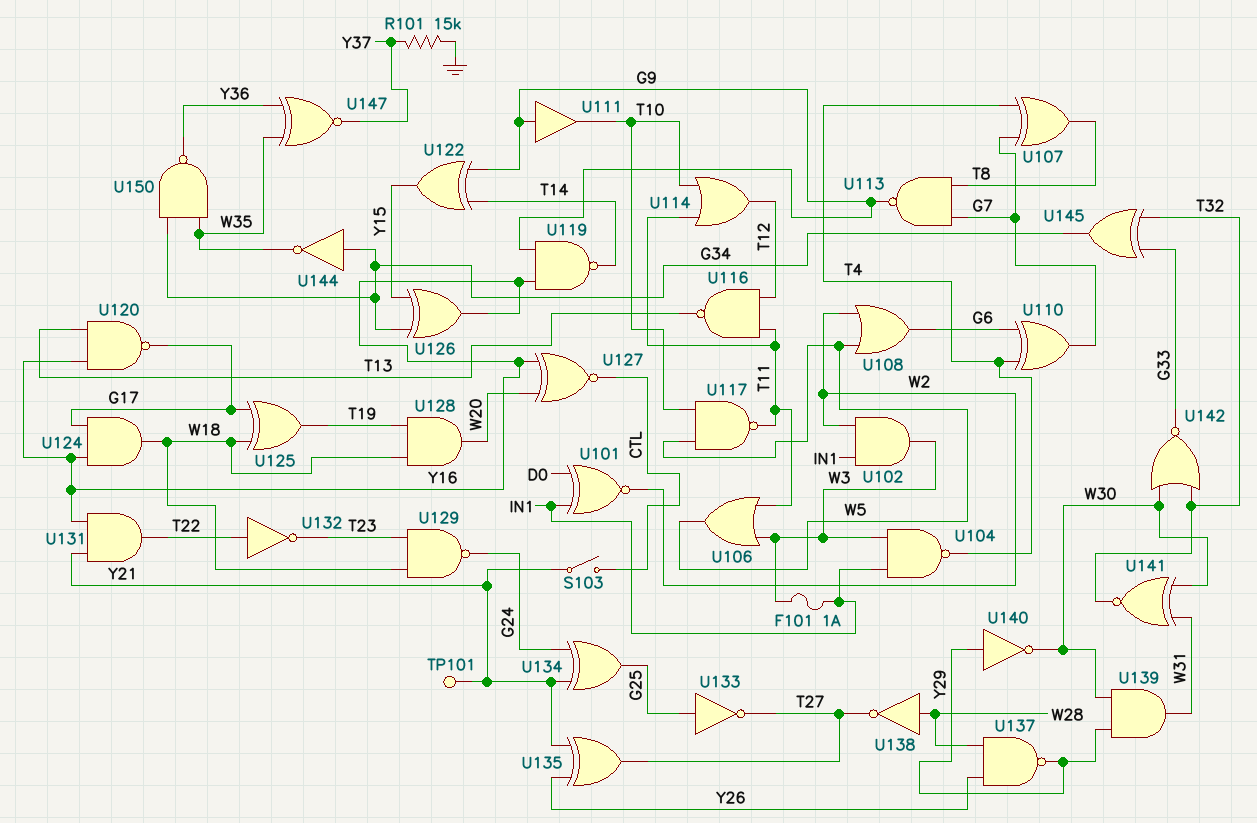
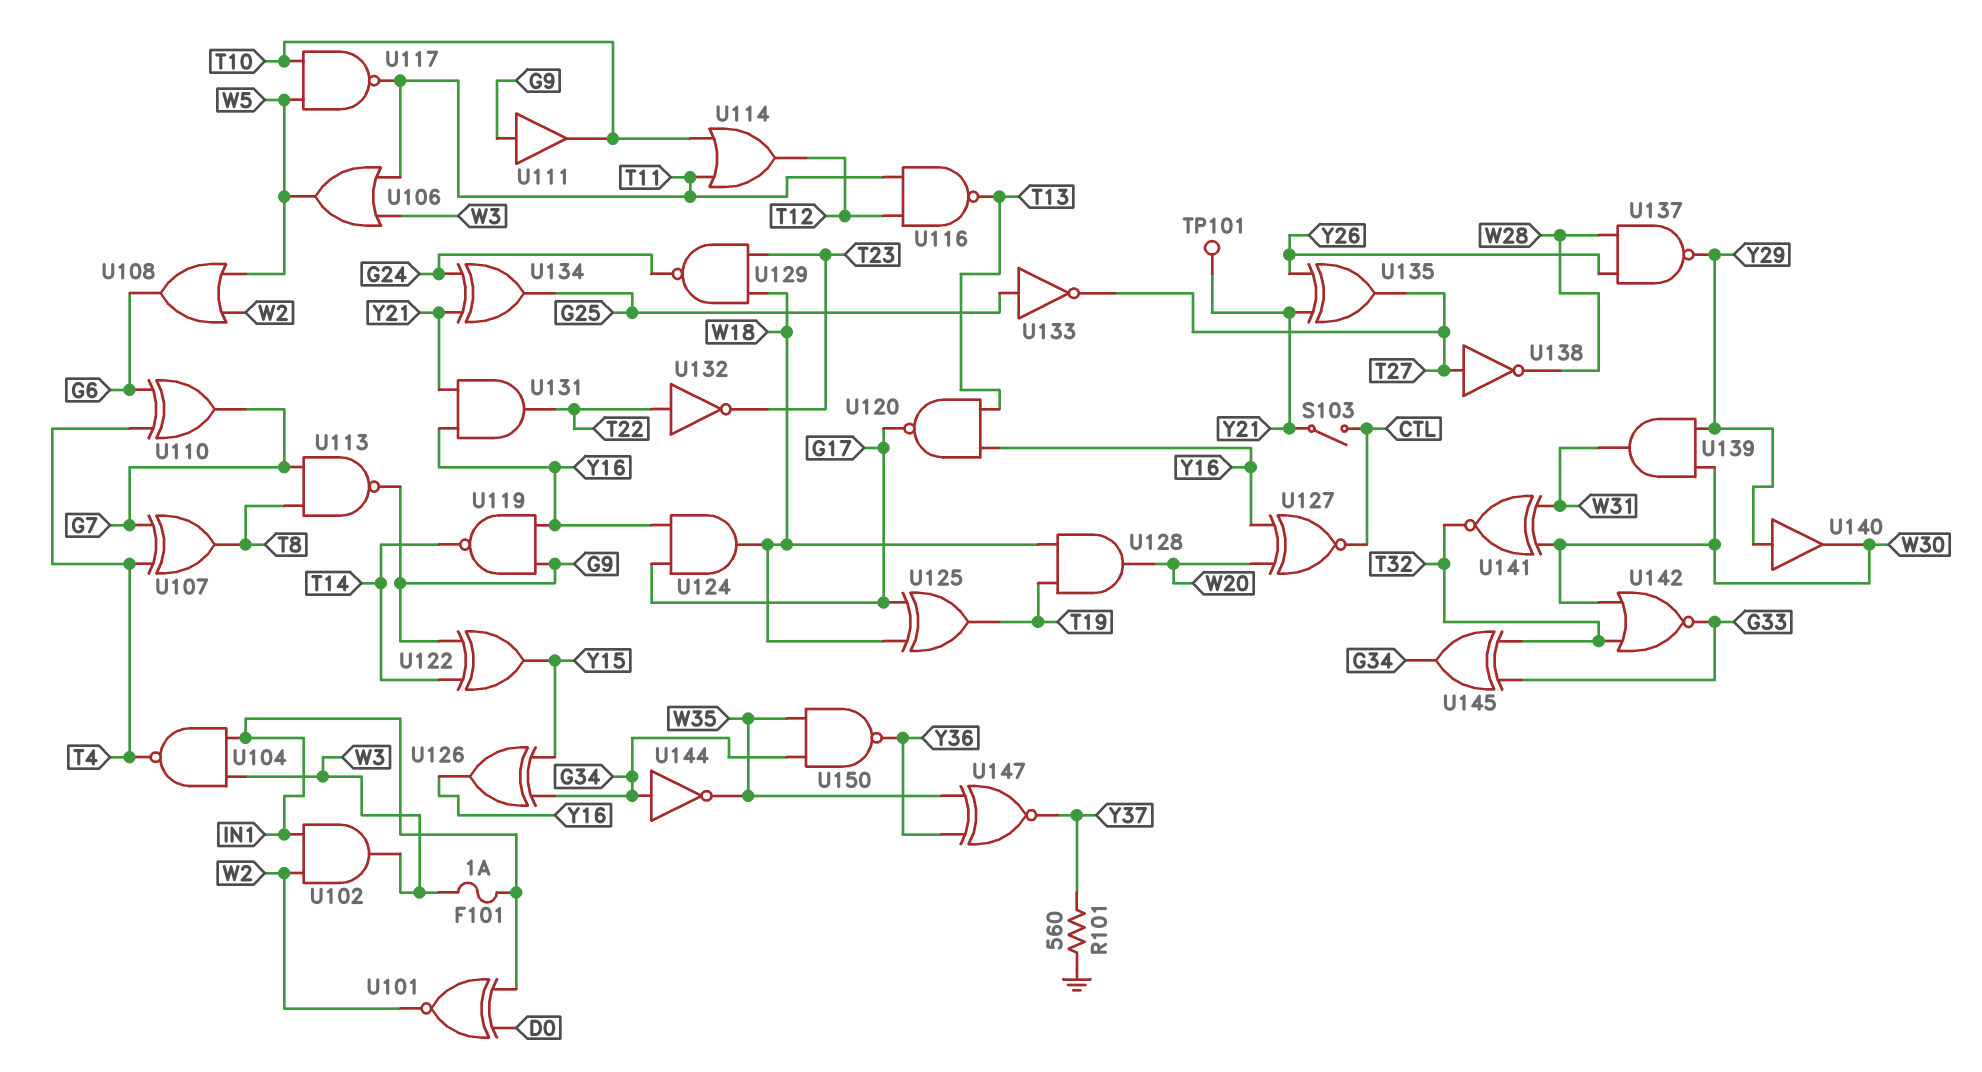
R101: 15k (GND, Y37) -> 560 (GND, Y37)
U138: NOT (in W28, out T27) -> NOT (in T27, out W28)
U140: NOT (in Y29, out W30) -> buffer (in Y29, out W30)

